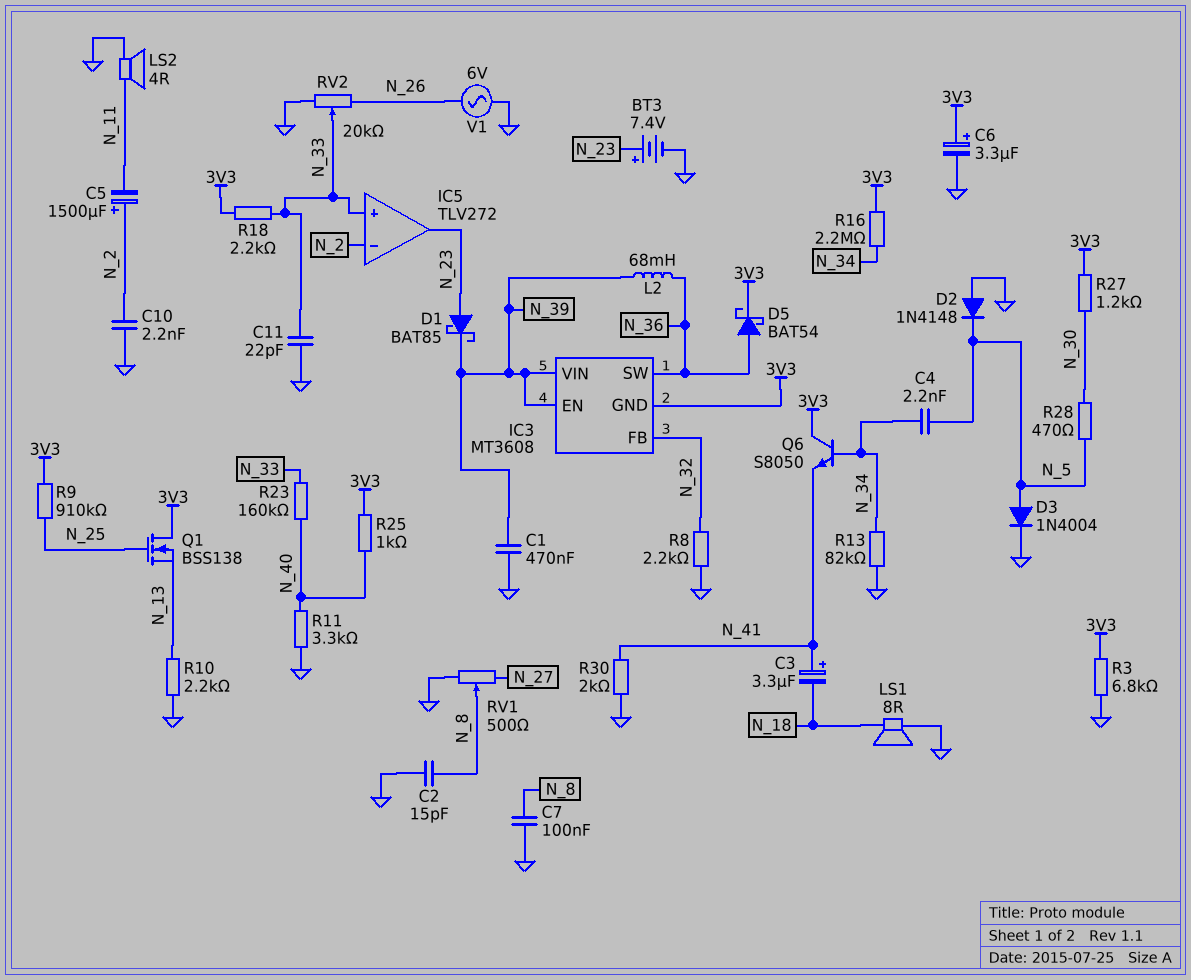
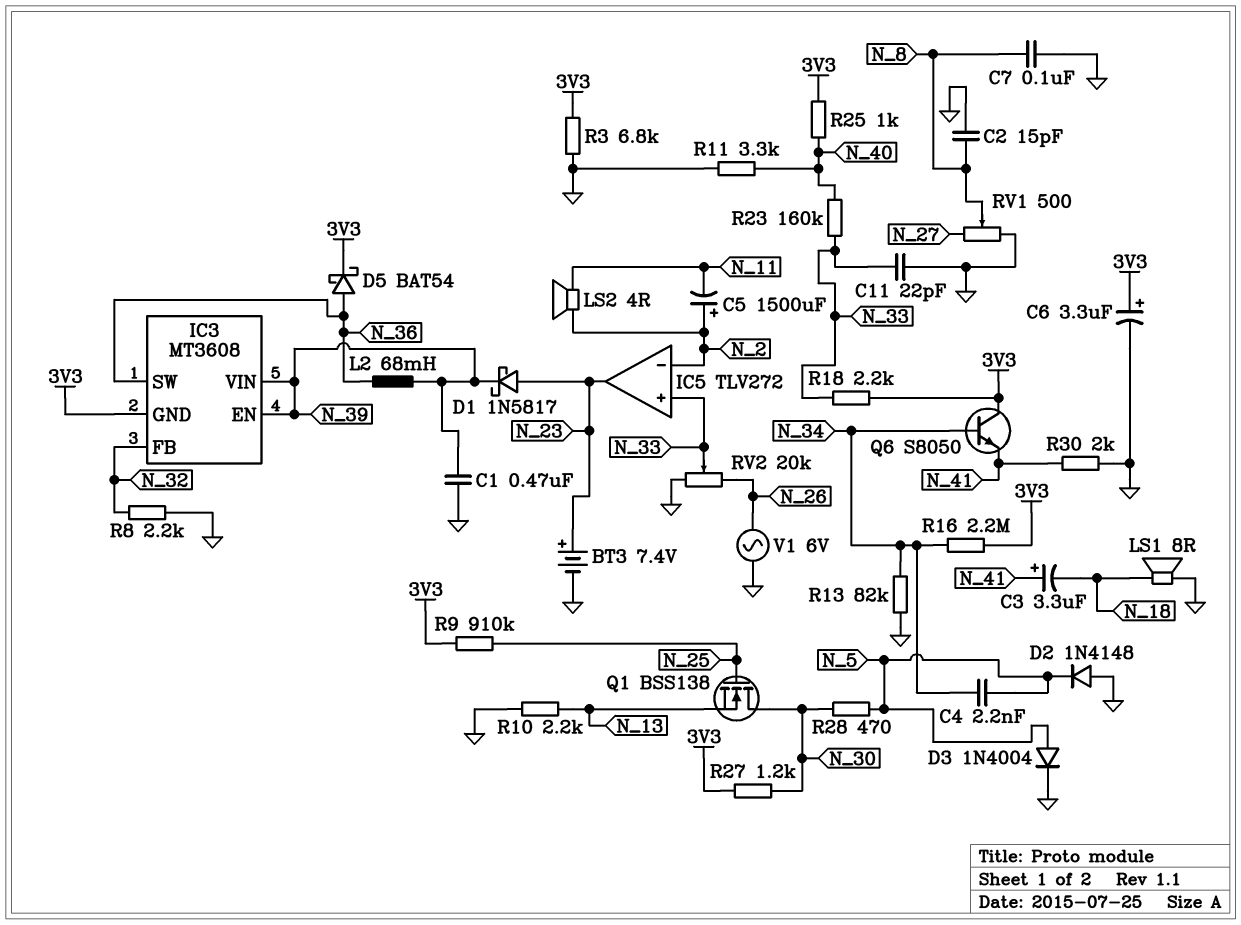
C10: 2.2nF (GND, N_2) -> none
D1: schottky BAT85 (A N_23, K N_39) -> schottky 1N5817 (A N_23, K N_39)
LS2: speaker 4R (GND, N_11) -> speaker 4R (N_2, N_11)
Q1: NMOS BSS138 (G N_25, D 3V3, S N_13) -> NMOS BSS138 (G N_25, D N_30, S N_13)

